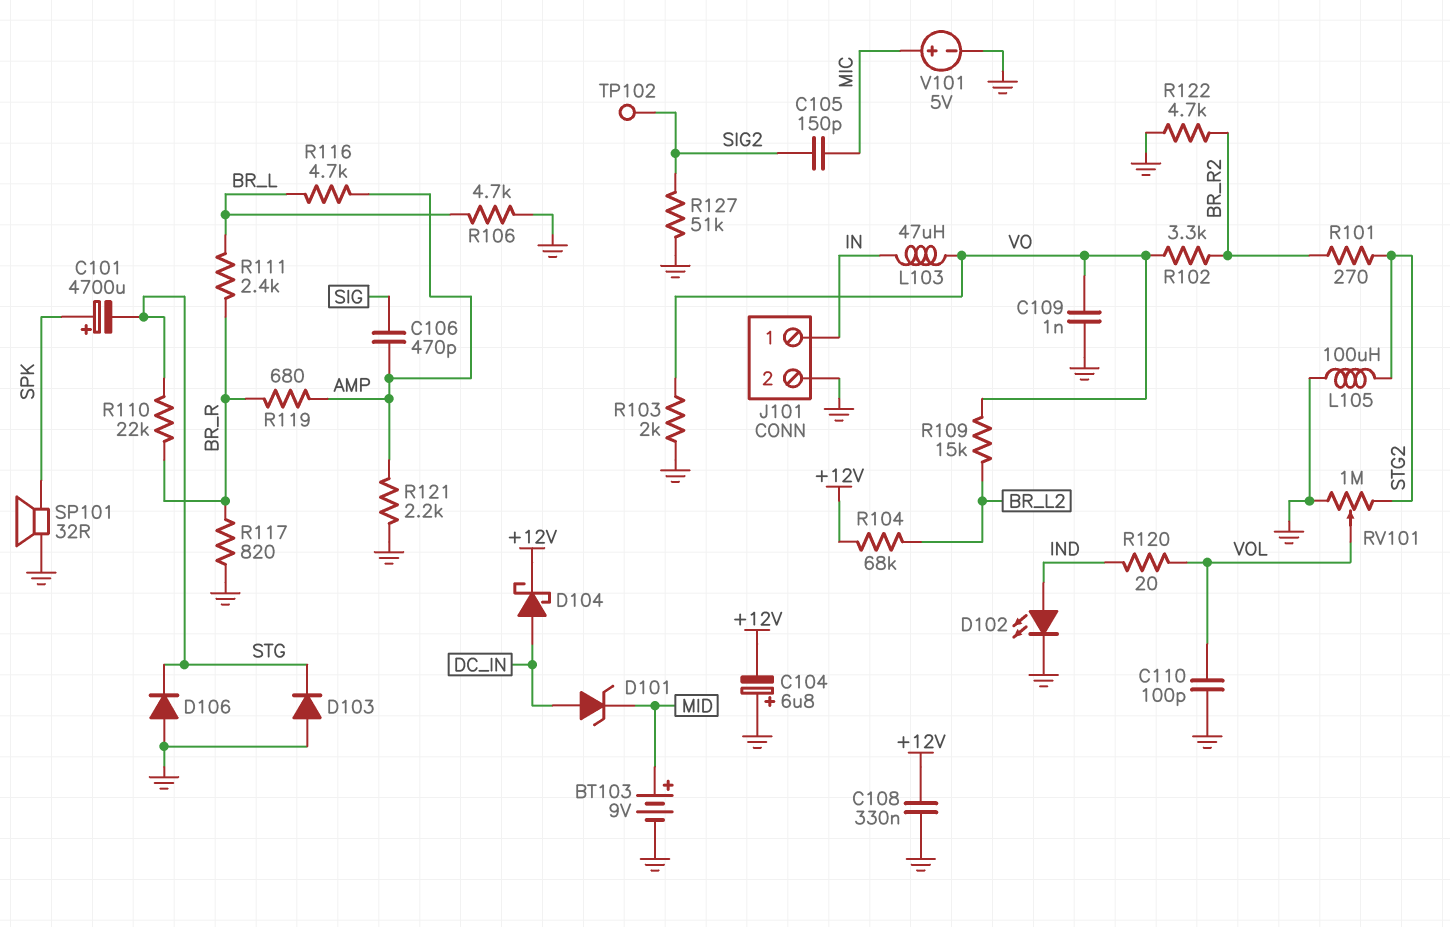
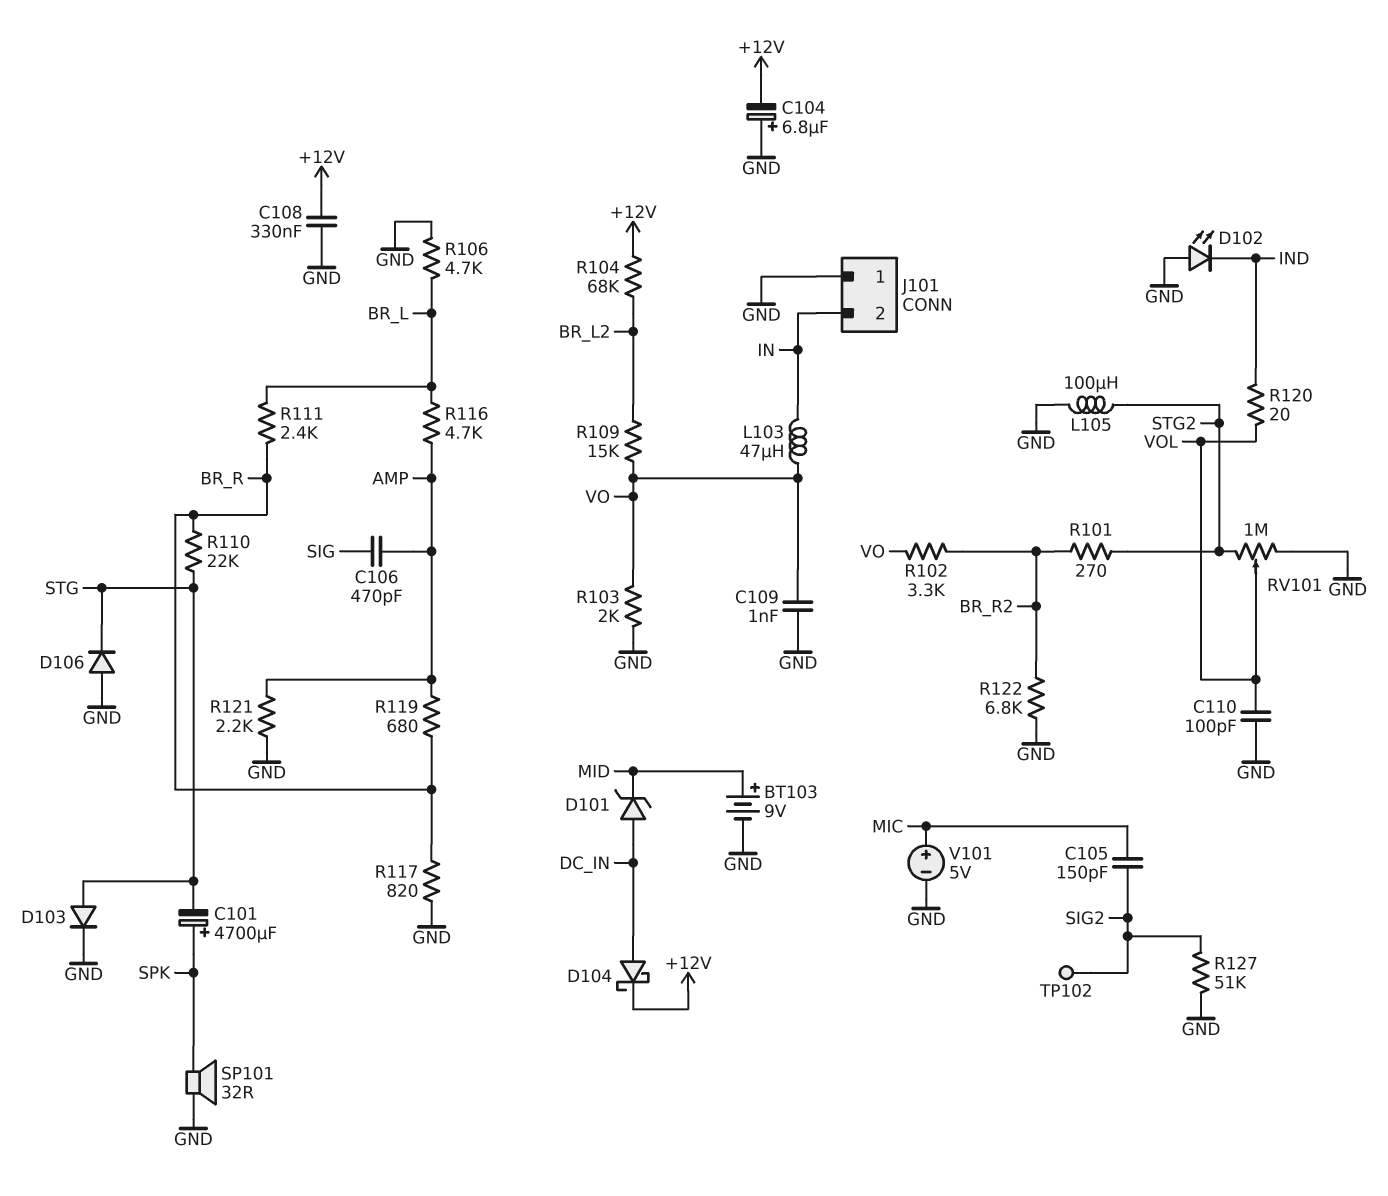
D102: LED (A IND, K GND) -> LED (A GND, K IND)
D103: diode (A GND, K STG) -> diode (A STG, K GND)
J101 pin 1: IN -> GND
J101 pin 2: GND -> IN
R122: 4.7k (BR_R2, GND) -> 6.8k (BR_R2, GND)

